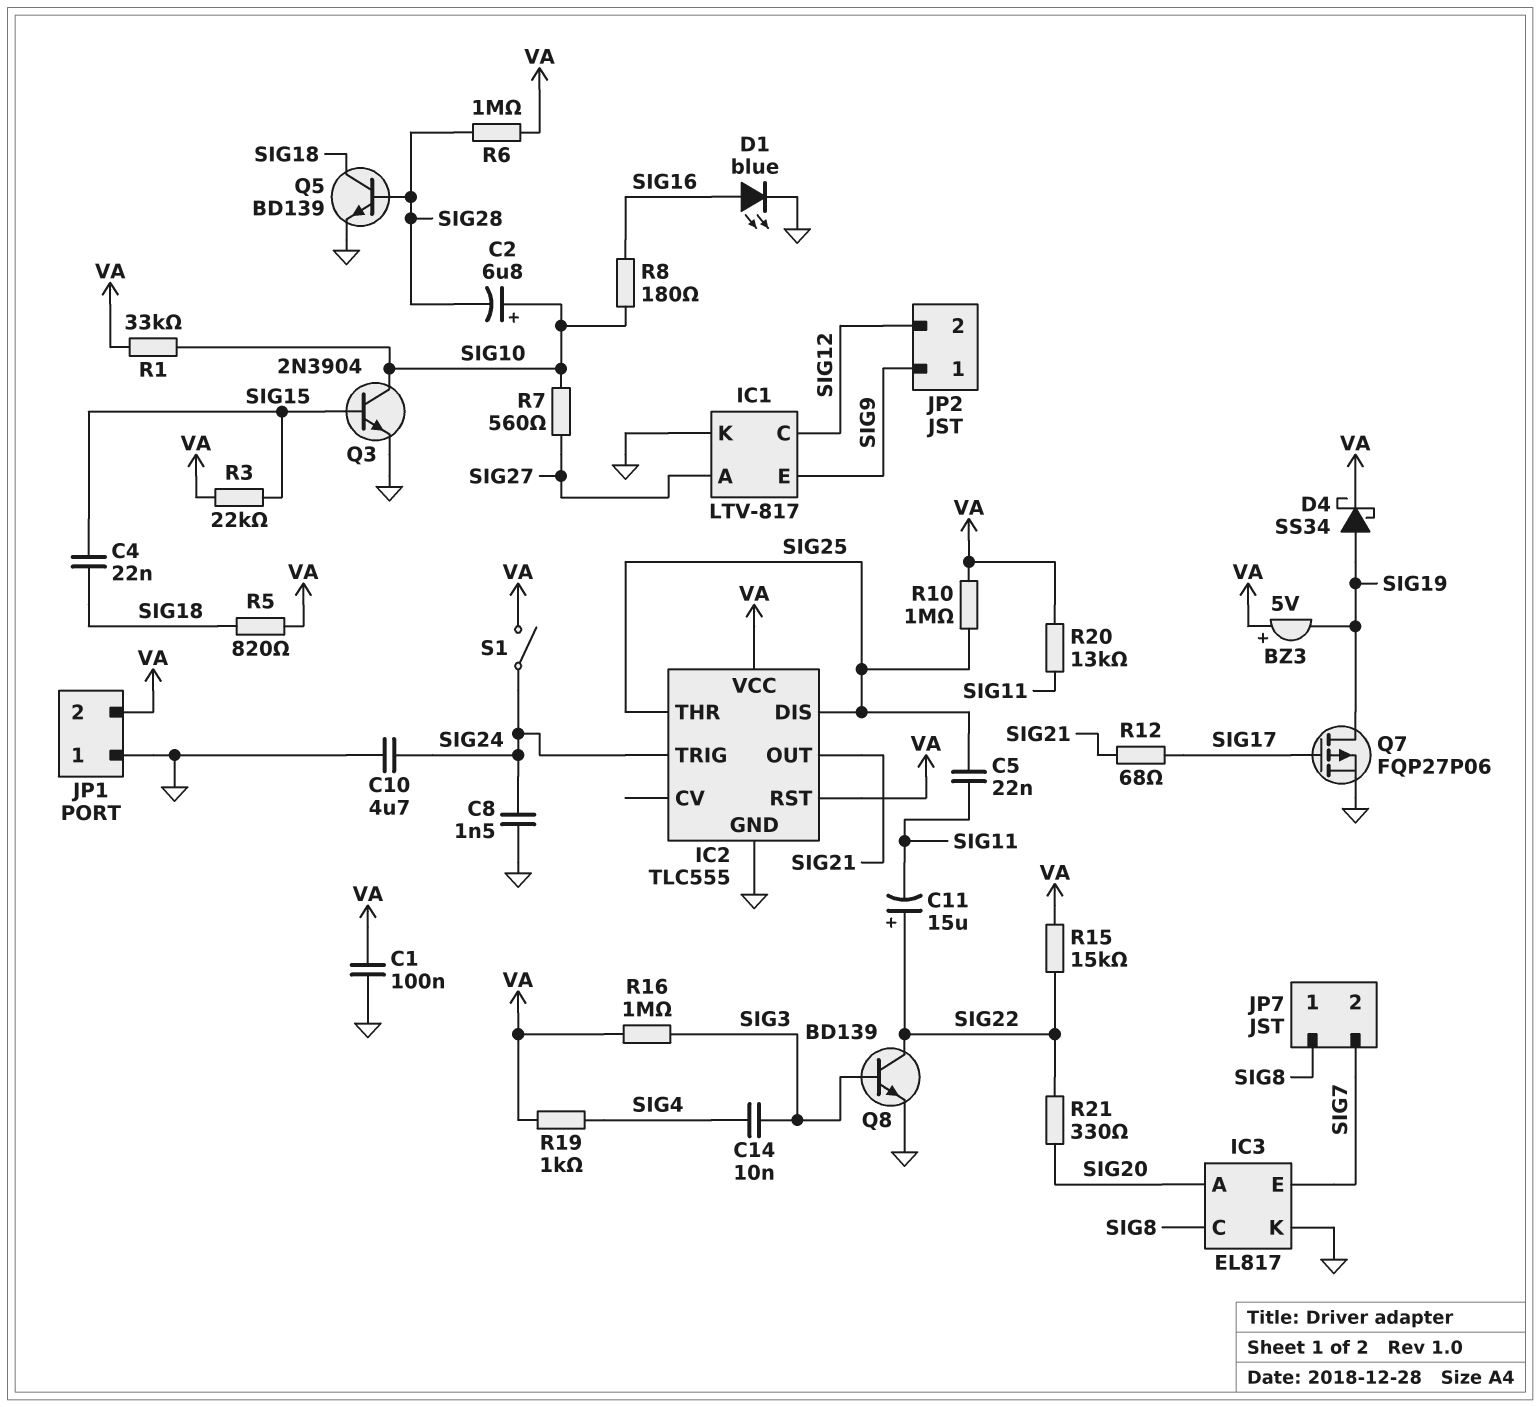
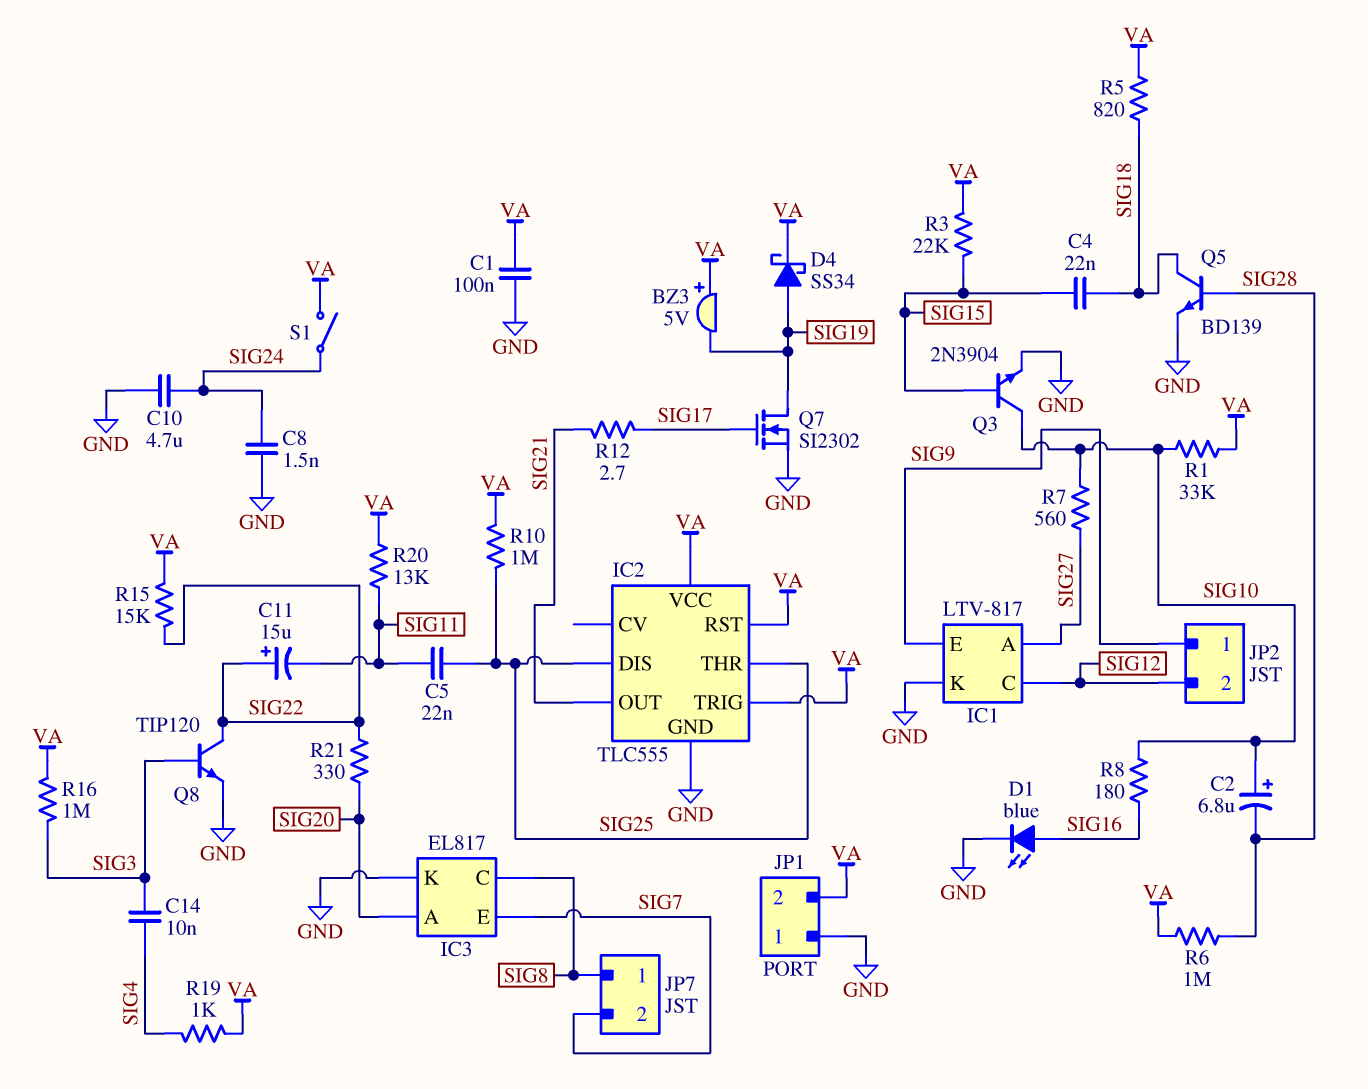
IC2 pin TRIG: SIG24 -> VA
Q7: PMOS FQP27P06 (G SIG17, D SIG19, S GND) -> NMOS SI2302 (G SIG17, D SIG19, S GND)
Q8: NPN BD139 (B SIG3, C SIG22, E GND) -> NPN TIP120 (B SIG3, C SIG22, E GND)
R12: 68 (SIG17, SIG21) -> 2.7 (SIG17, SIG21)

